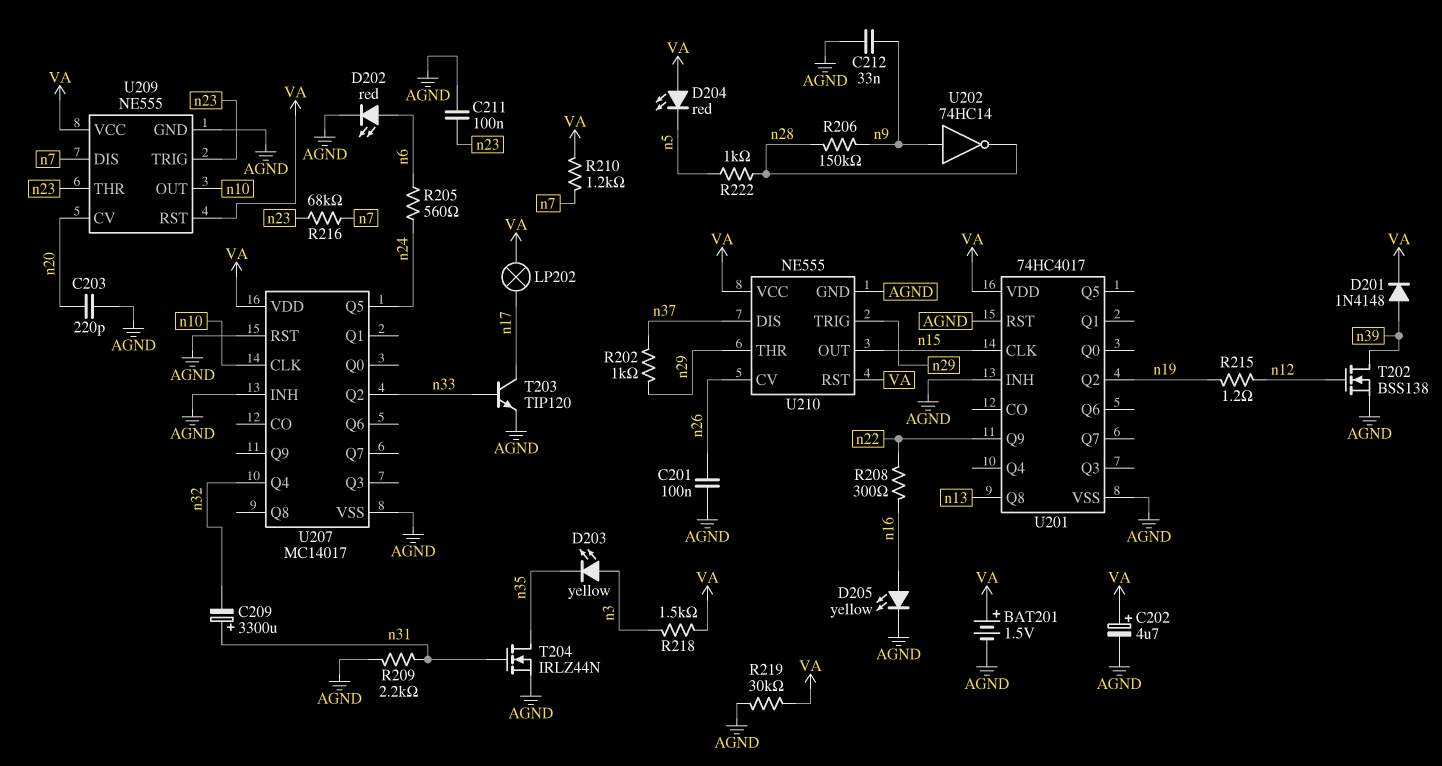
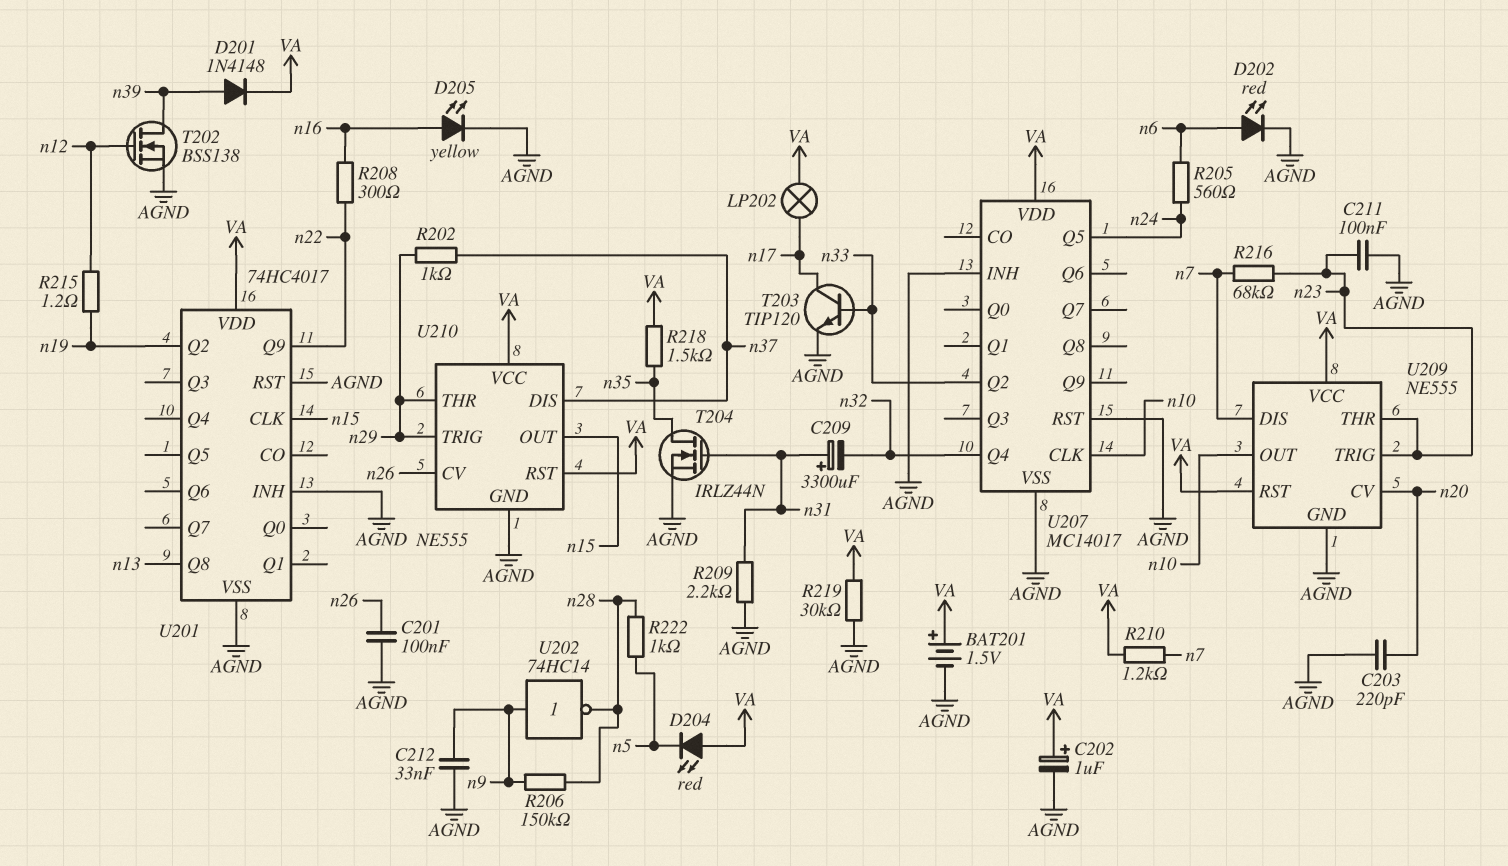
C202: 4.7uF (plus VA, minus AGND) -> 1uF (plus VA, minus AGND)
D203: LED yellow (A n3, K n35) -> none
R218: 1.5k (VA, n3) -> 1.5k (VA, n35)

